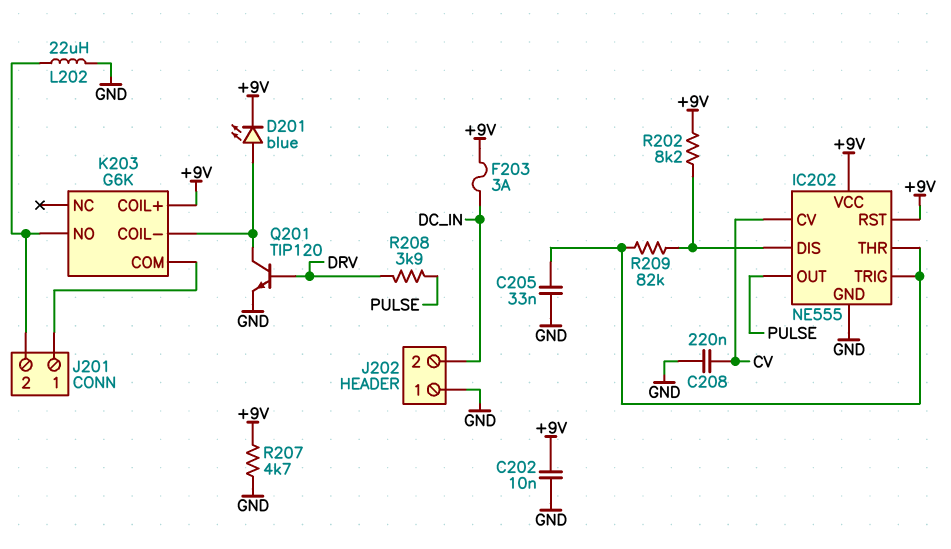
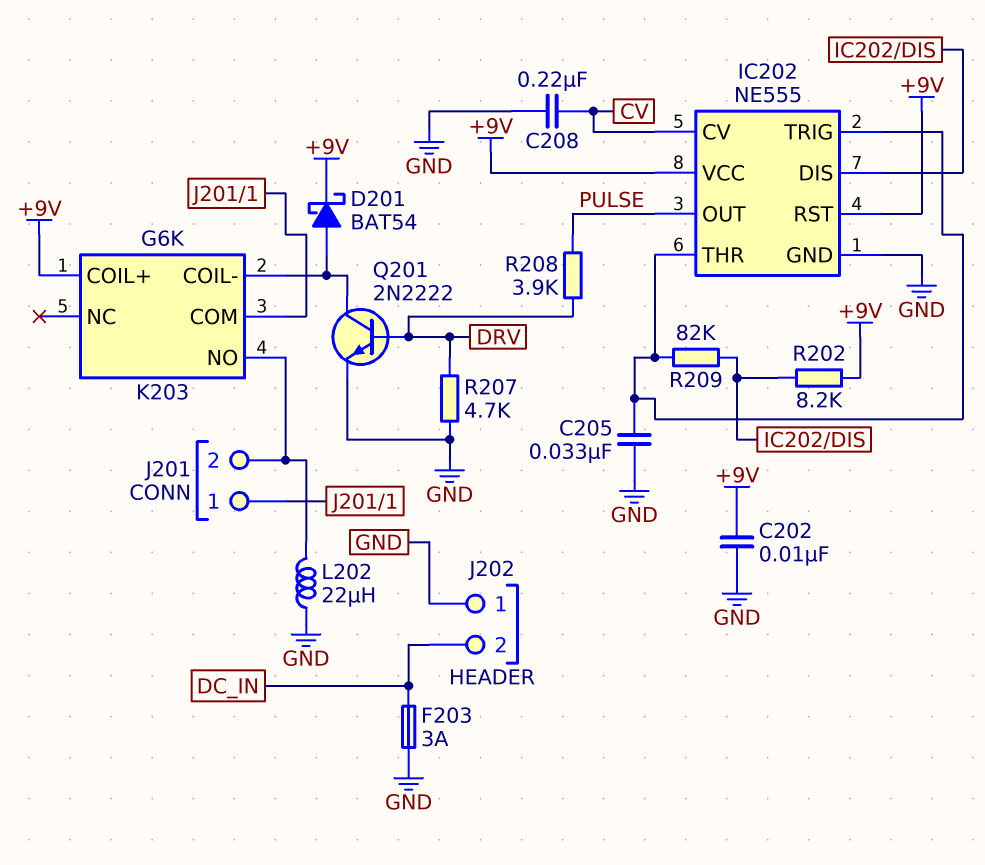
D201: LED blue (A K203/COIL-, K +9V) -> schottky BAT54 (A K203/COIL-, K +9V)
F203: 3A (+9V, DC_IN) -> 3A (DC_IN, GND)
Q201: NPN TIP120 (B DRV, C K203/COIL-, E GND) -> NPN 2N2222 (B DRV, C K203/COIL-, E GND)
R207: 4.7k (+9V, GND) -> 4.7k (DRV, GND)

